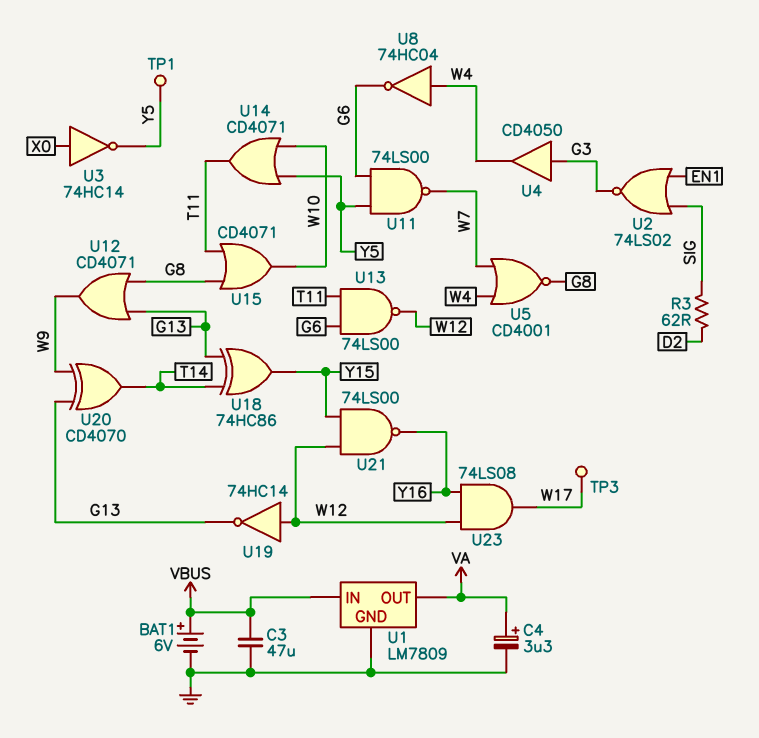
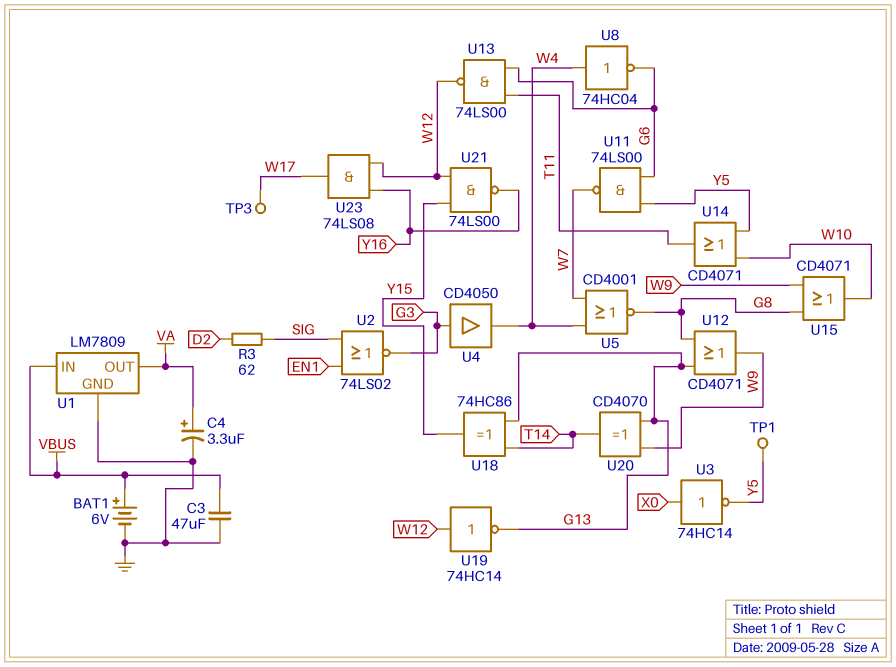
U15: OR CD4071 (in G8, in T11, out W10) -> OR CD4071 (in G8, in W9, out W10)

